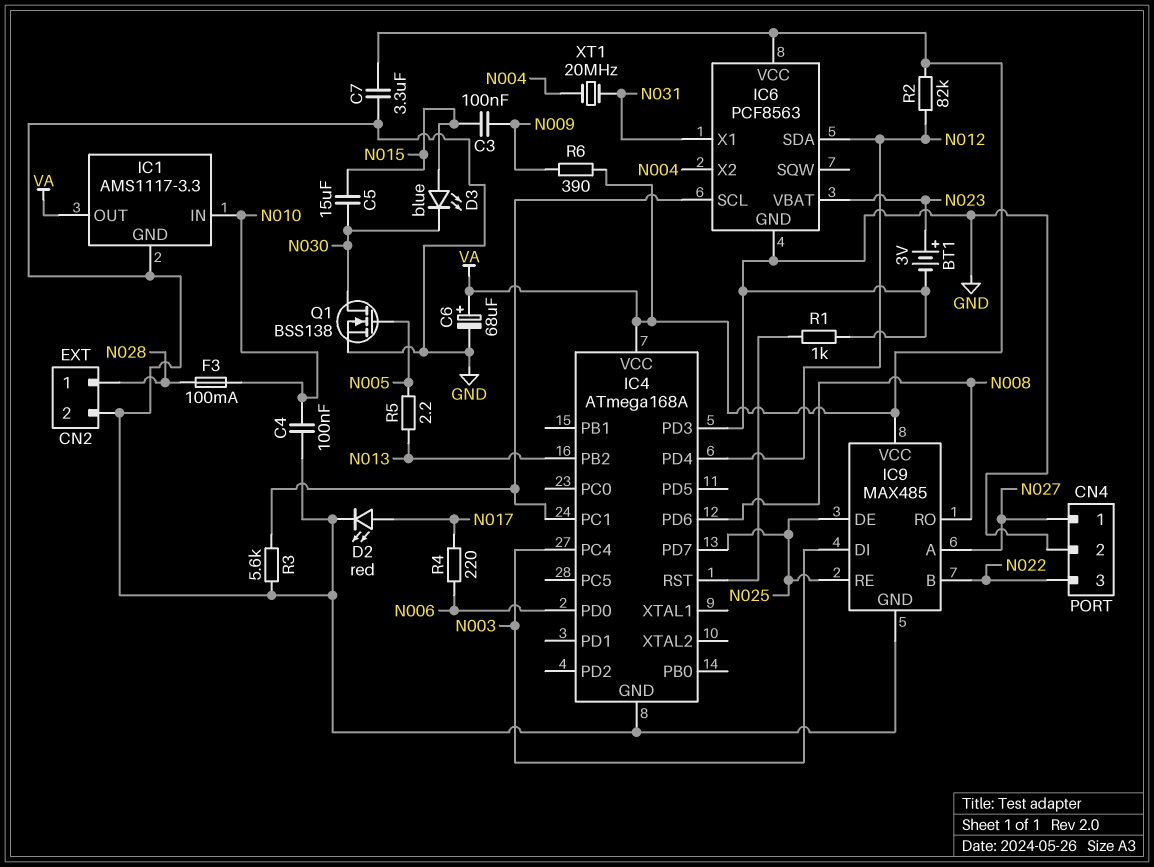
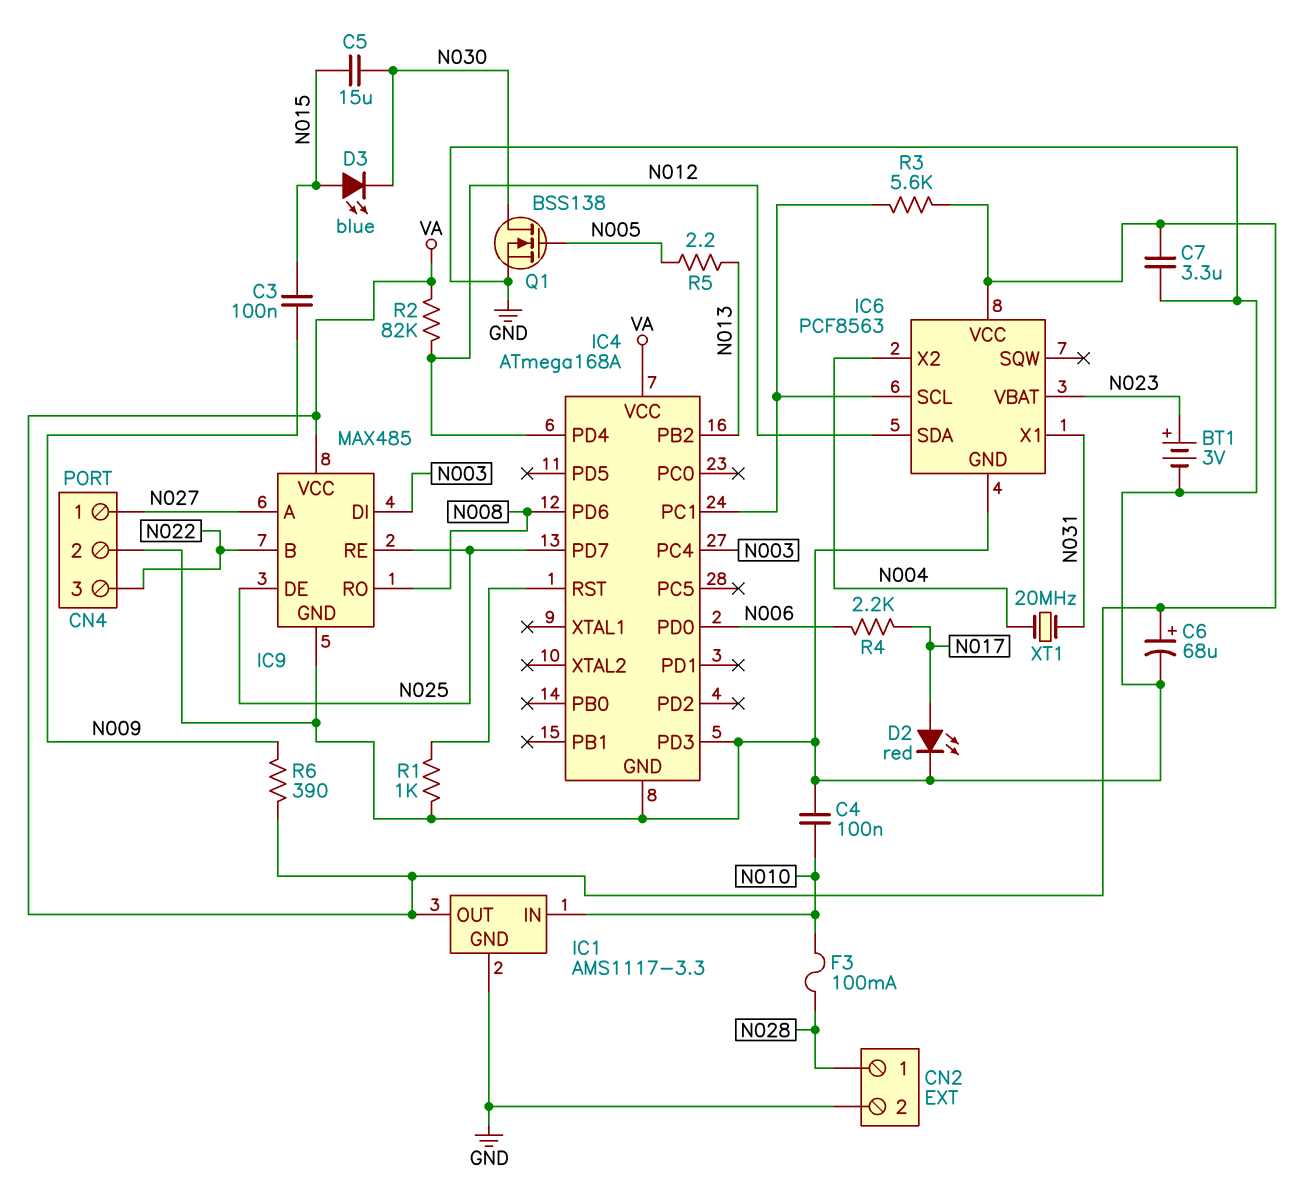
R3: 5.6k (GND, IC4/PC1) -> 5.6k (IC4/PC1, VA)
R4: 220 (N006, N017) -> 2.2k (N006, N017)

